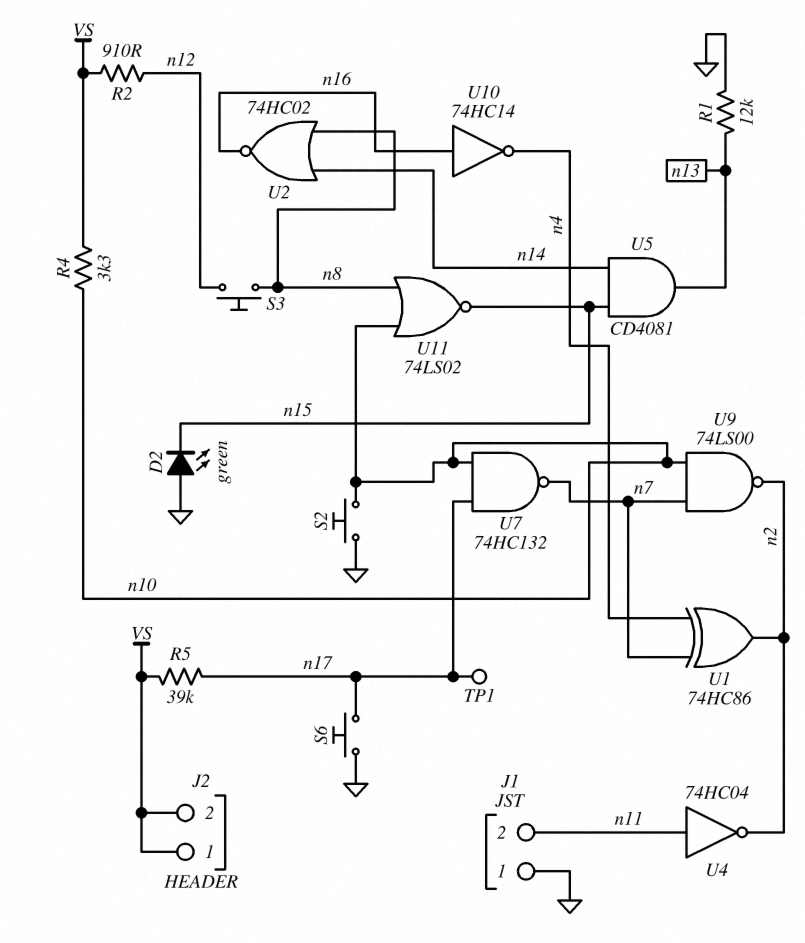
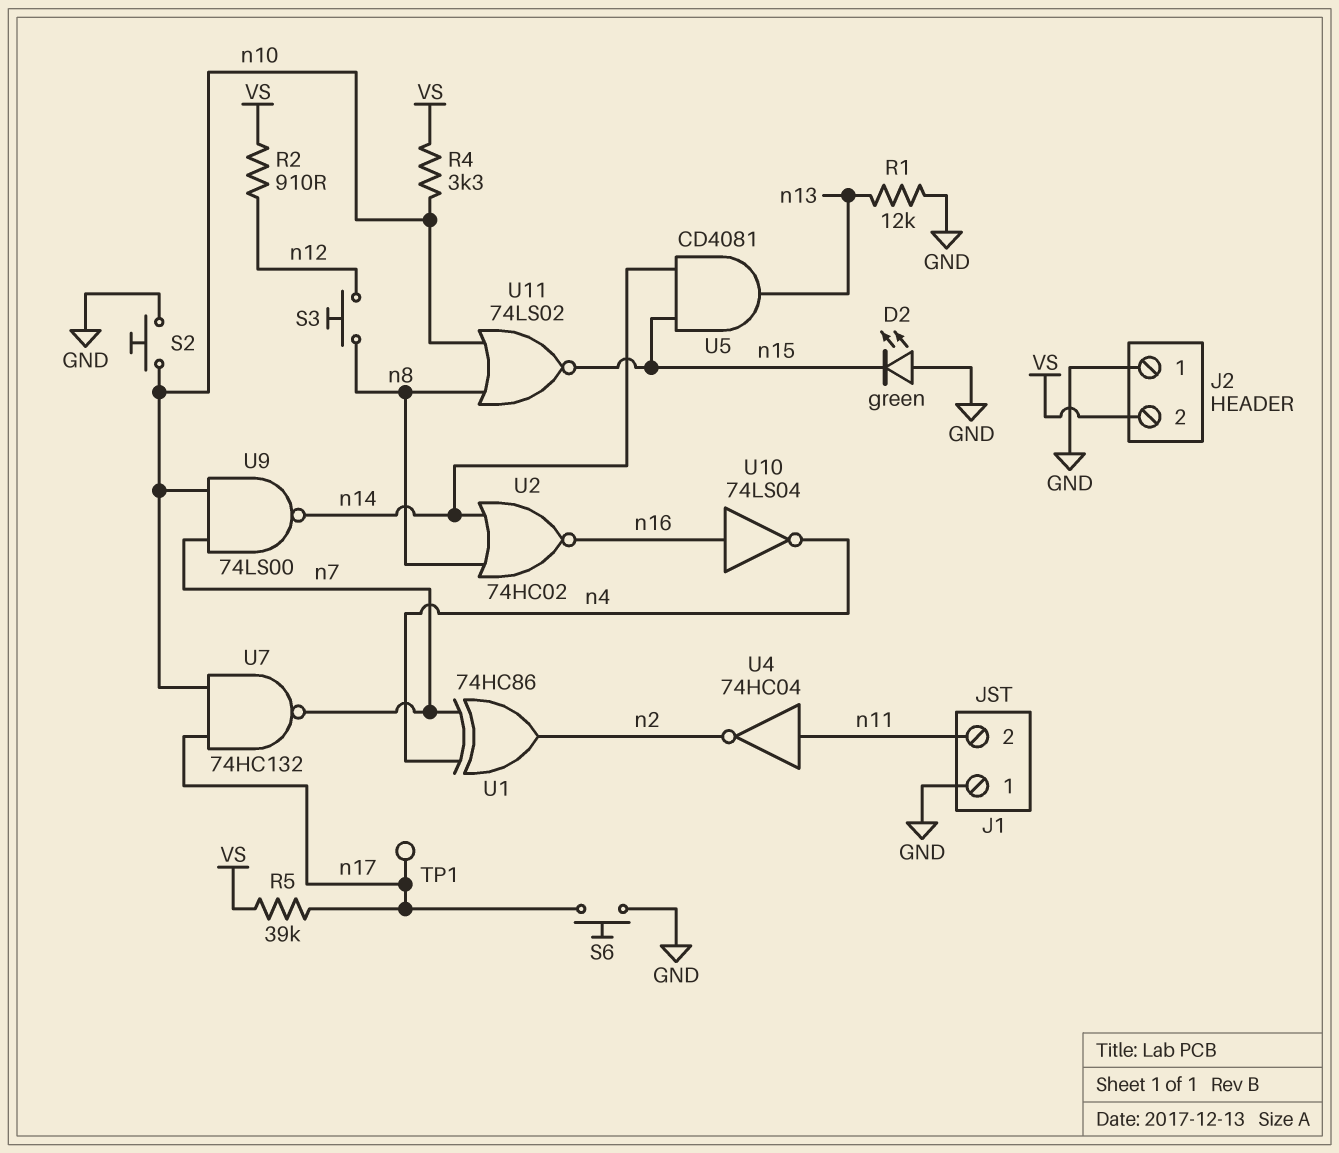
J2 pin 1: VS -> GND
U9: NAND 74LS00 (in n7, in n10, out n2) -> NAND 74LS00 (in n7, in n10, out n14)
U10: NOT 74HC14 (in n16, out n4) -> NOT 74LS04 (in n16, out n4)

